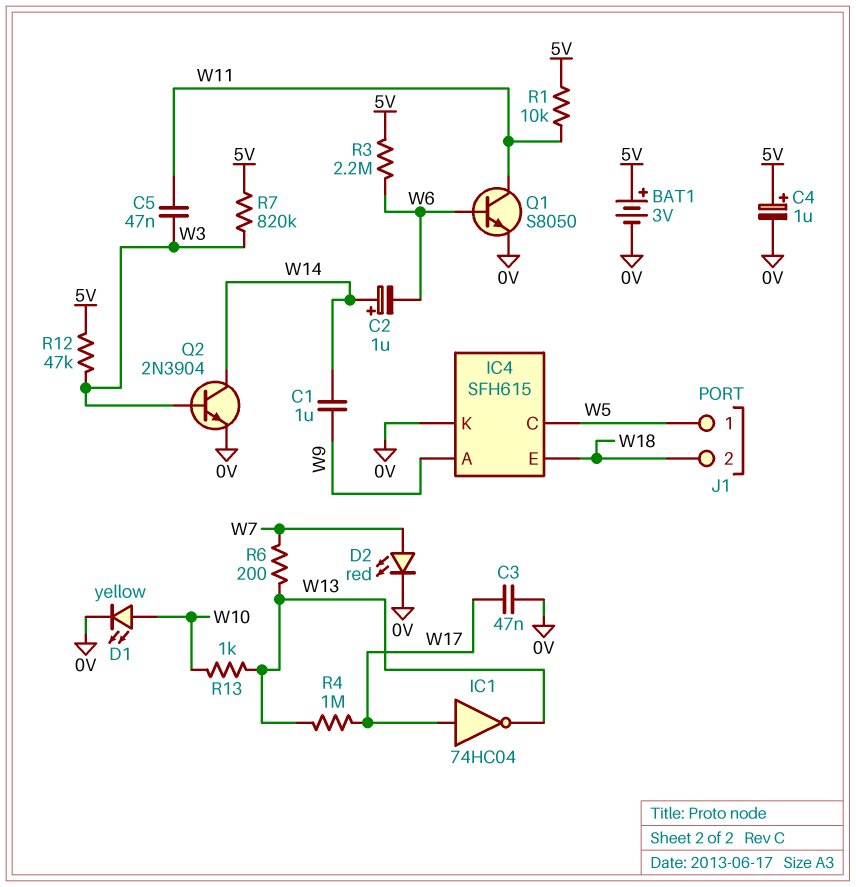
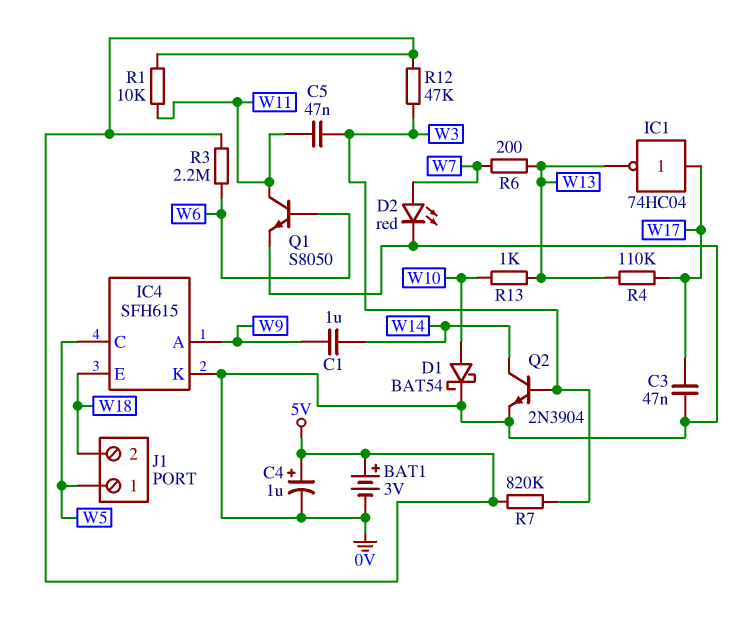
C2: 1uF (plus W14, minus W6) -> none
D1: LED yellow (A W10, K 0V) -> schottky BAT54 (A W10, K 0V)
R4: 1M (W13, W17) -> 110k (W13, W17)

